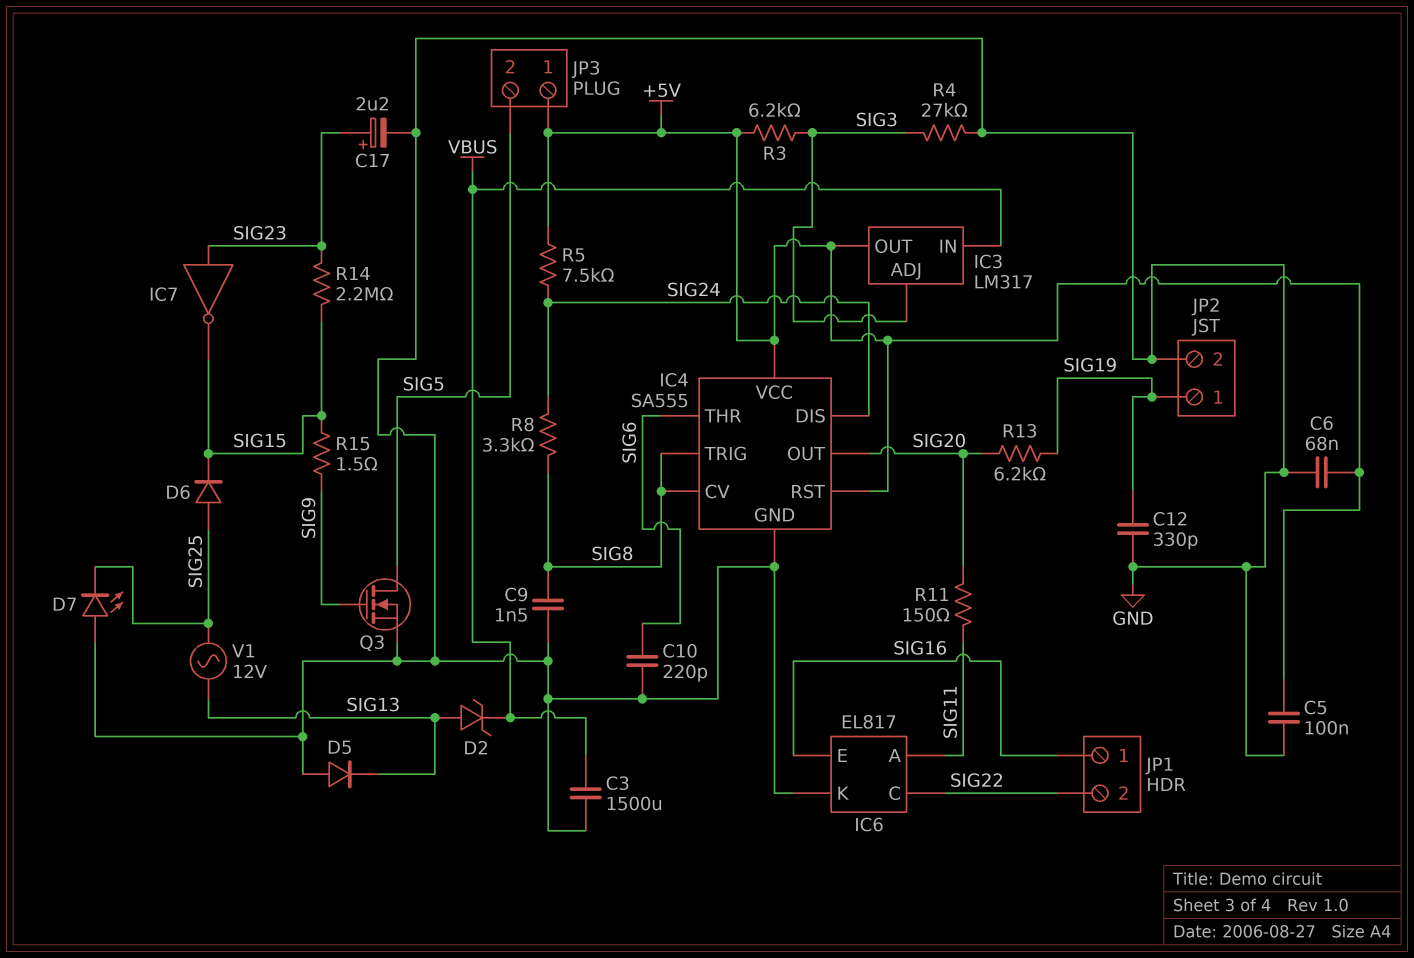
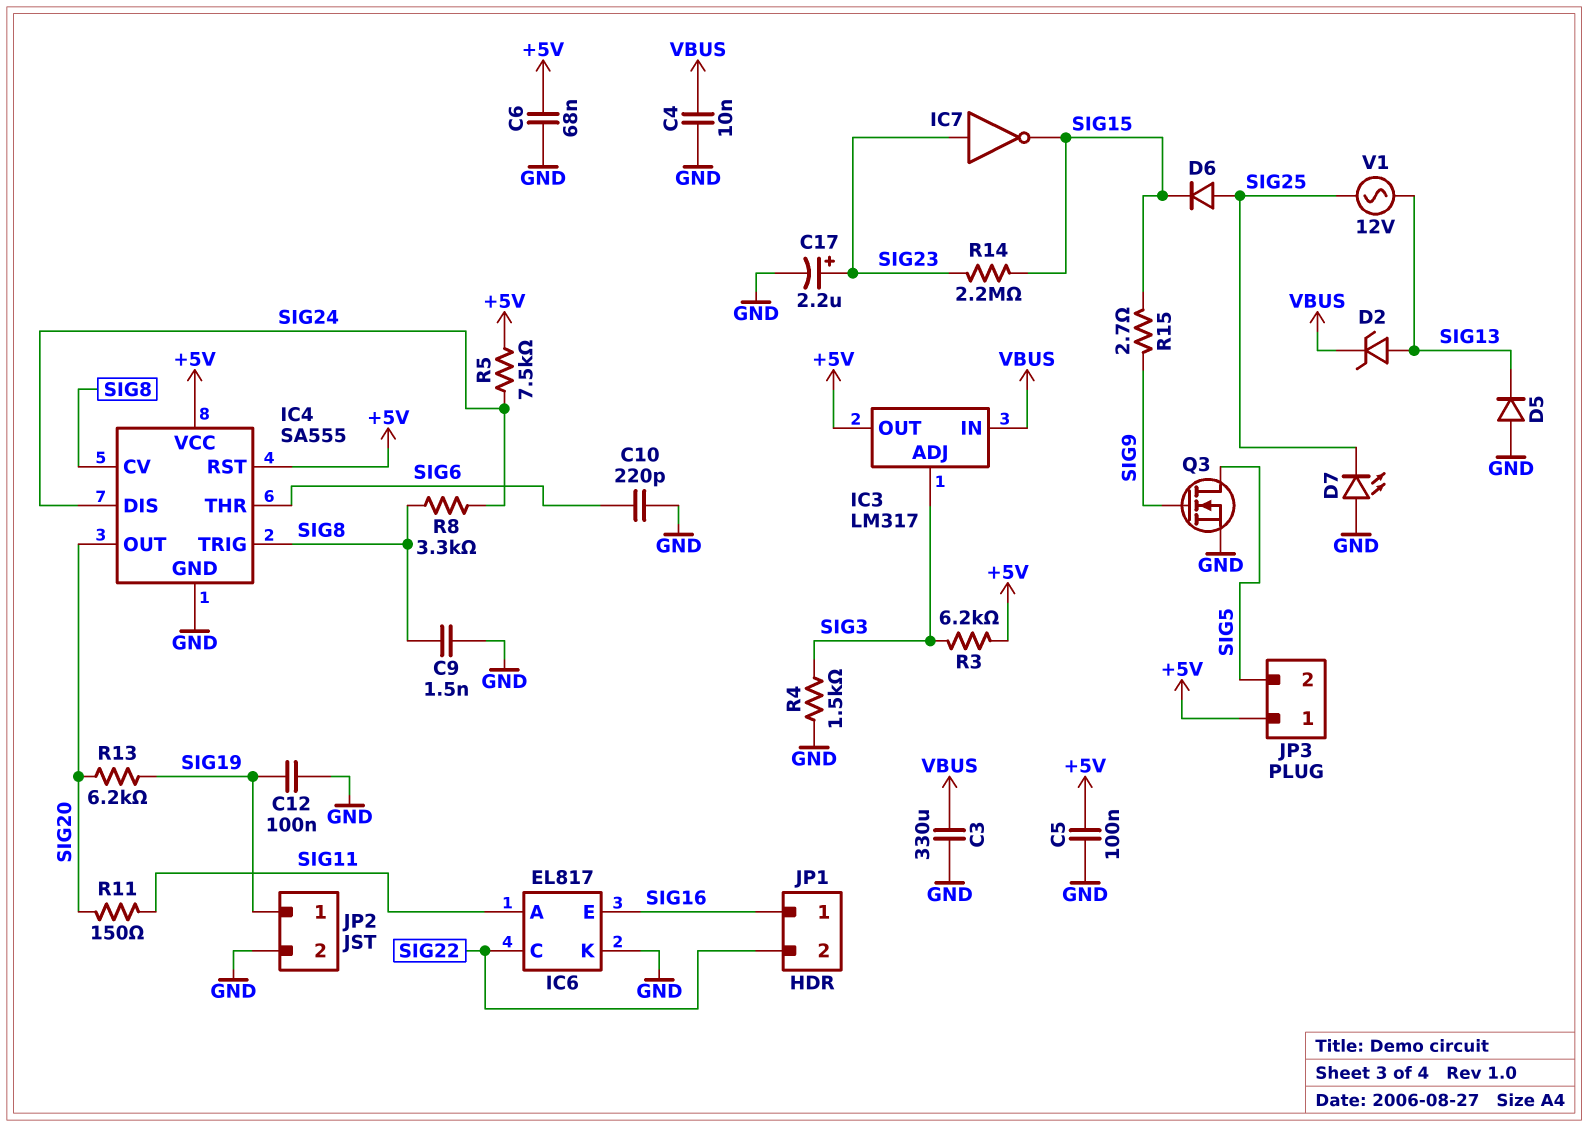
C3: 1500uF (GND, VBUS) -> 330uF (GND, VBUS)
C4: none -> 10nF (GND, VBUS)
C12: 330pF (GND, SIG19) -> 100nF (GND, SIG19)
R4: 27k (GND, SIG3) -> 1.5k (GND, SIG3)
R15: 1.5 (SIG9, SIG15) -> 2.7 (SIG9, SIG15)

